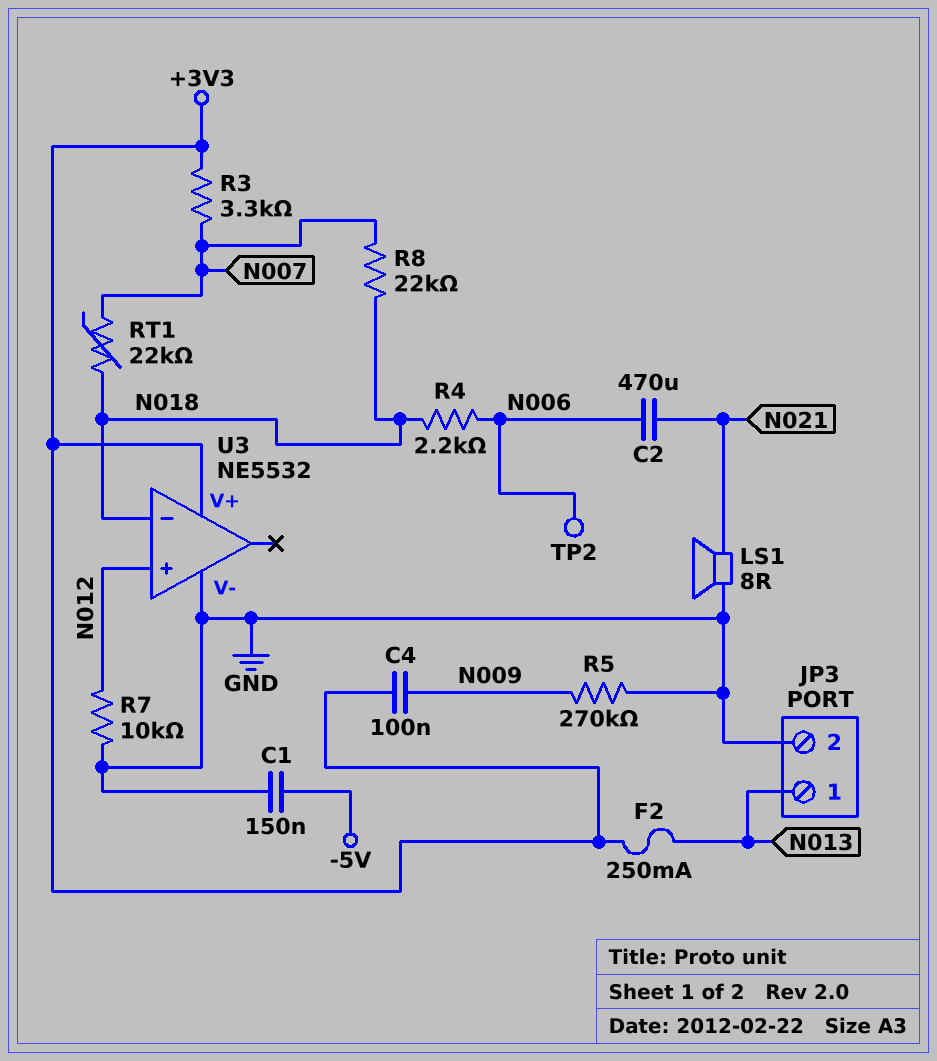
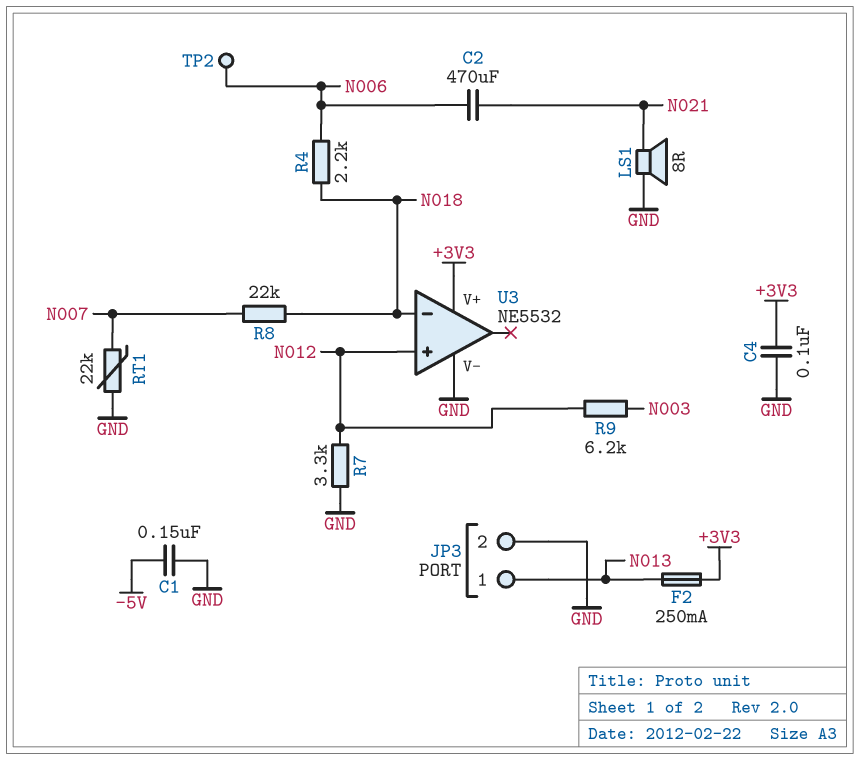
C4: 100nF (+3V3, N009) -> 100nF (+3V3, GND)
R3: 3.3k (+3V3, N007) -> none
R5: 270k (GND, N009) -> none
R7: 10k (GND, N012) -> 3.3k (GND, N012)
R9: none -> 6.2k (N003, N012)
RT1: 22k (N007, N018) -> 22k (GND, N007)

